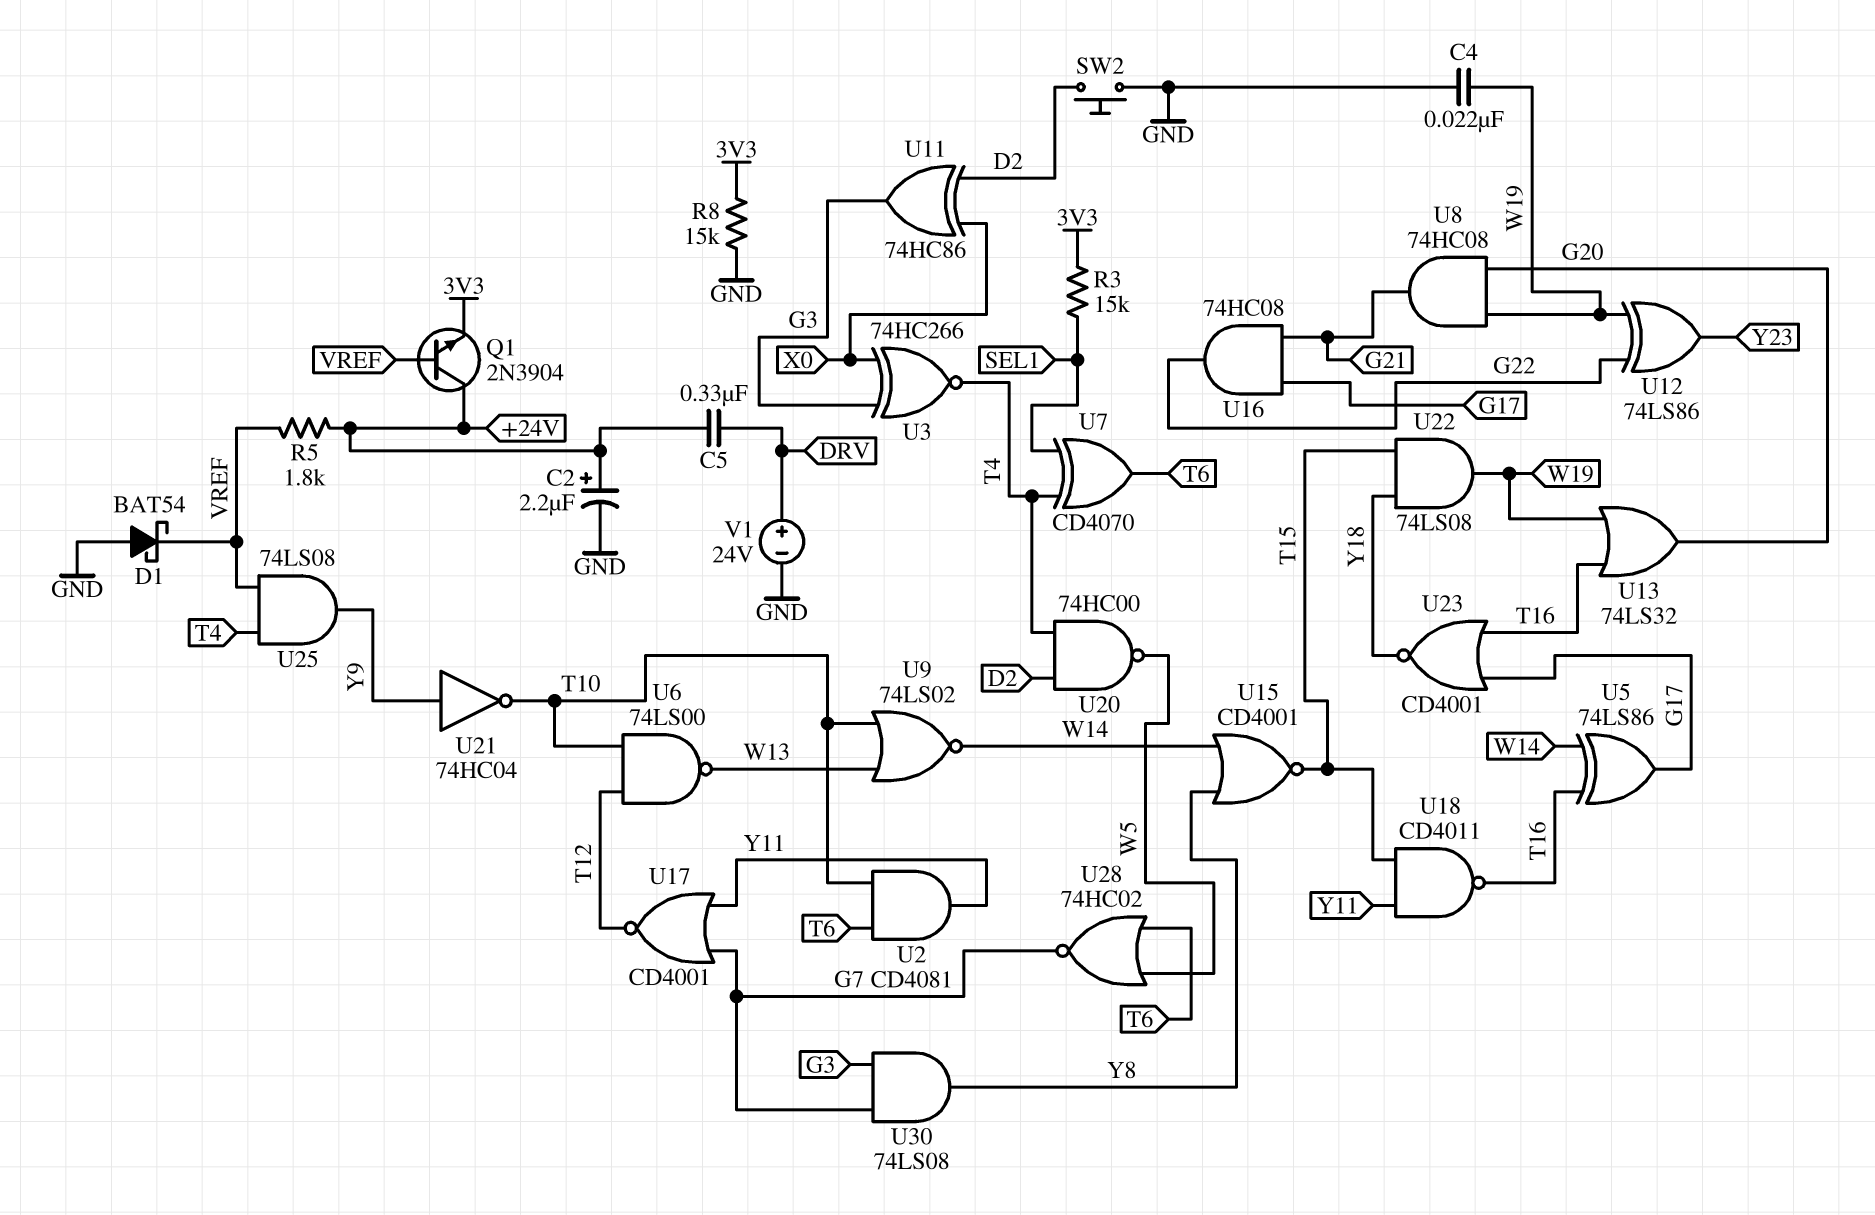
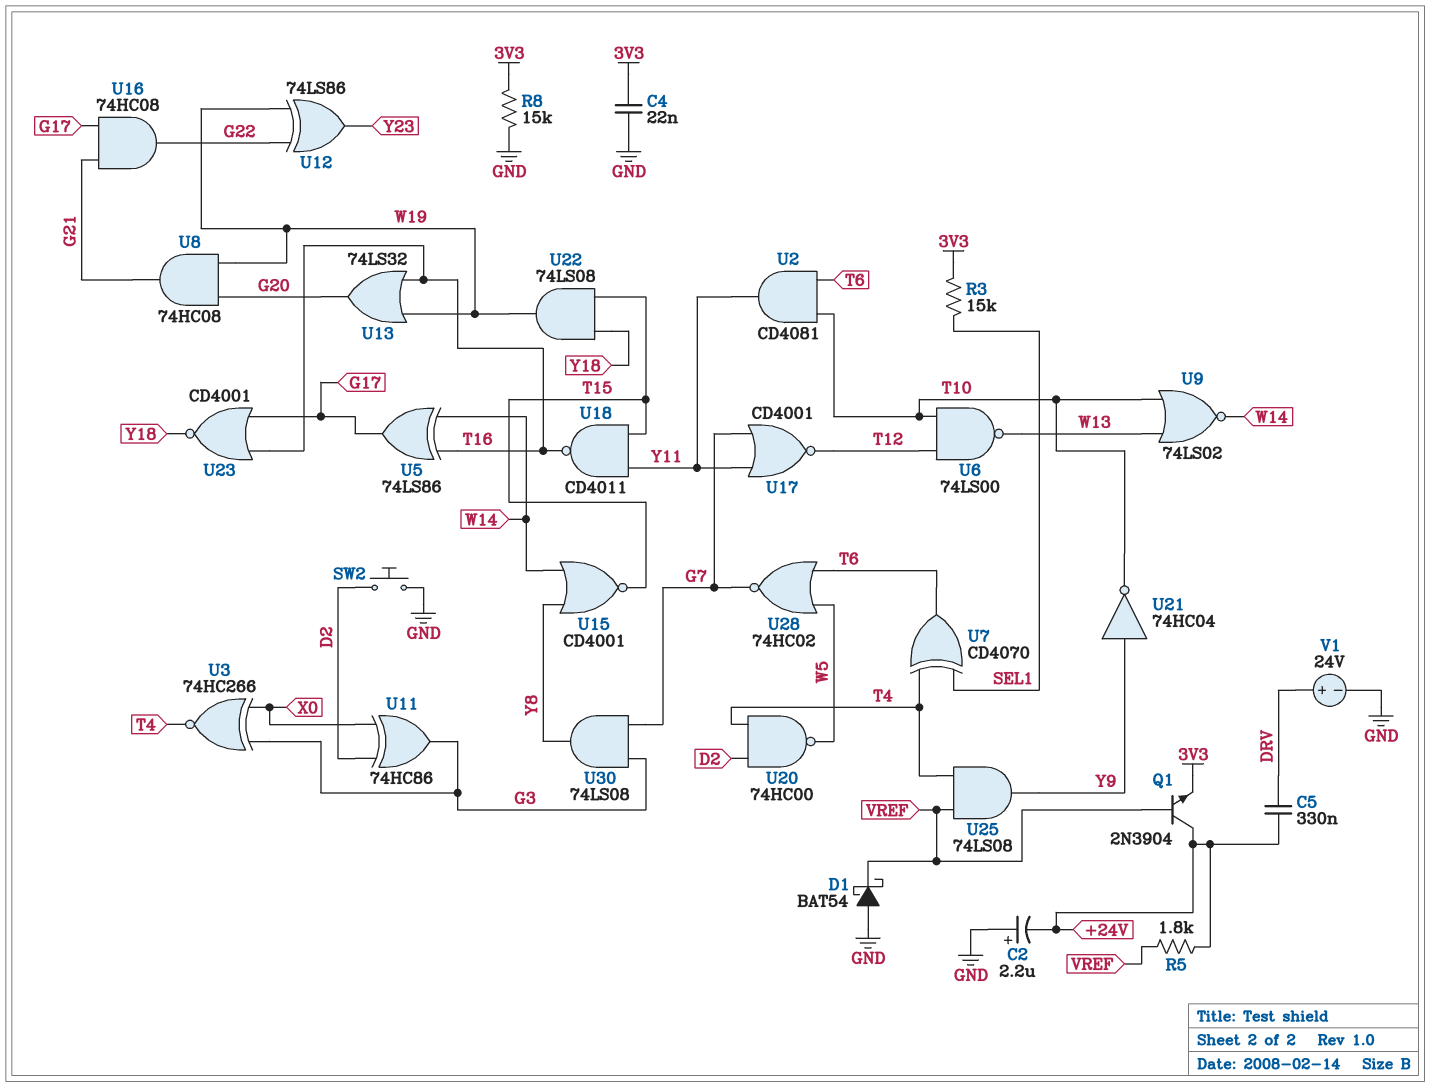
C2: 2.2uF (plus +24V, minus GND) -> 2.2uF (plus GND, minus +24V)
C4: 22nF (GND, W19) -> 22nF (3V3, GND)

